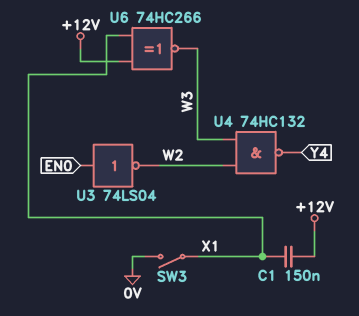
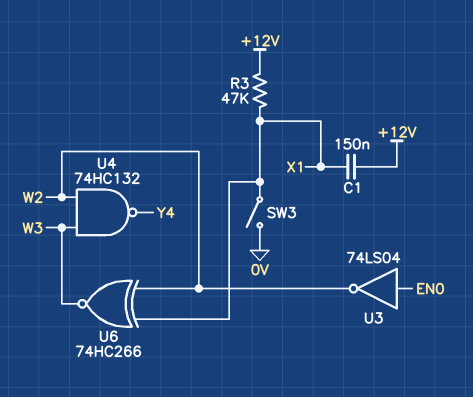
R3: none -> 47k (+12V, X1)
U6: XNOR 74HC266 (in +12V, in X1, out W3) -> XNOR 74HC266 (in W2, in X1, out W3)

